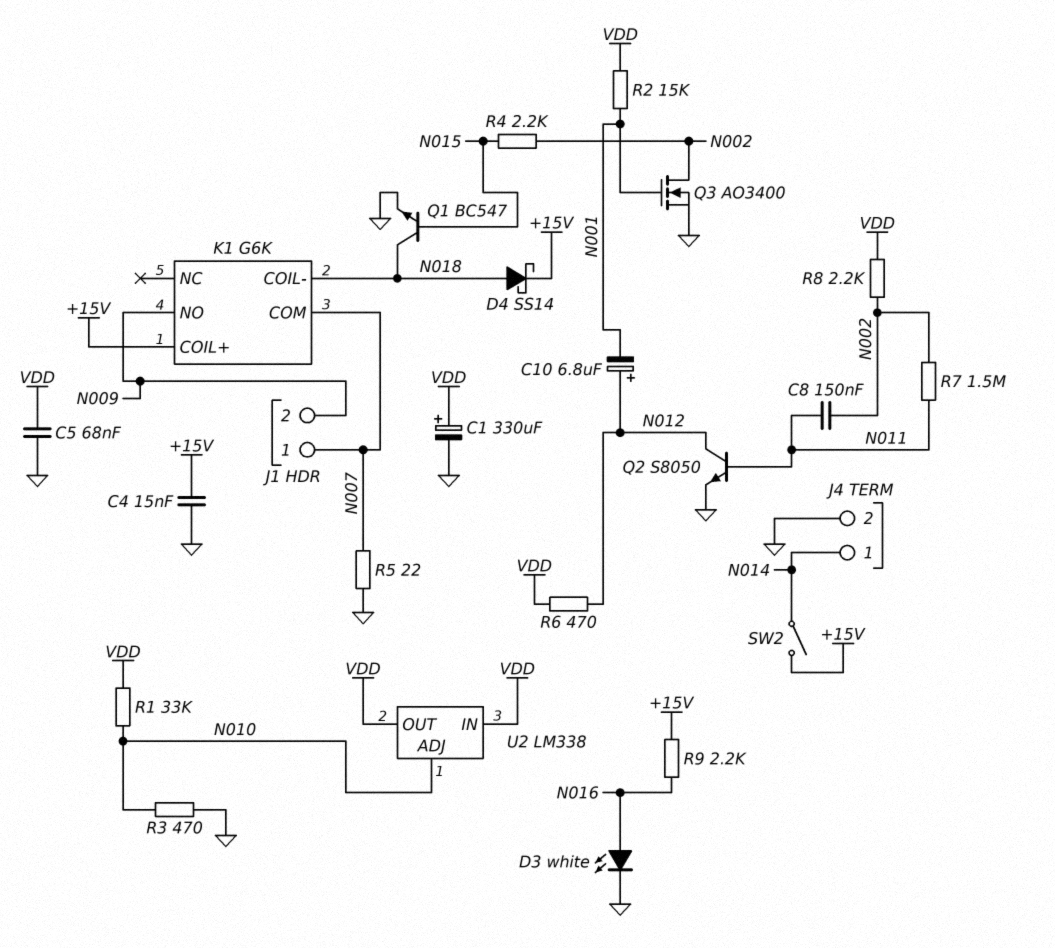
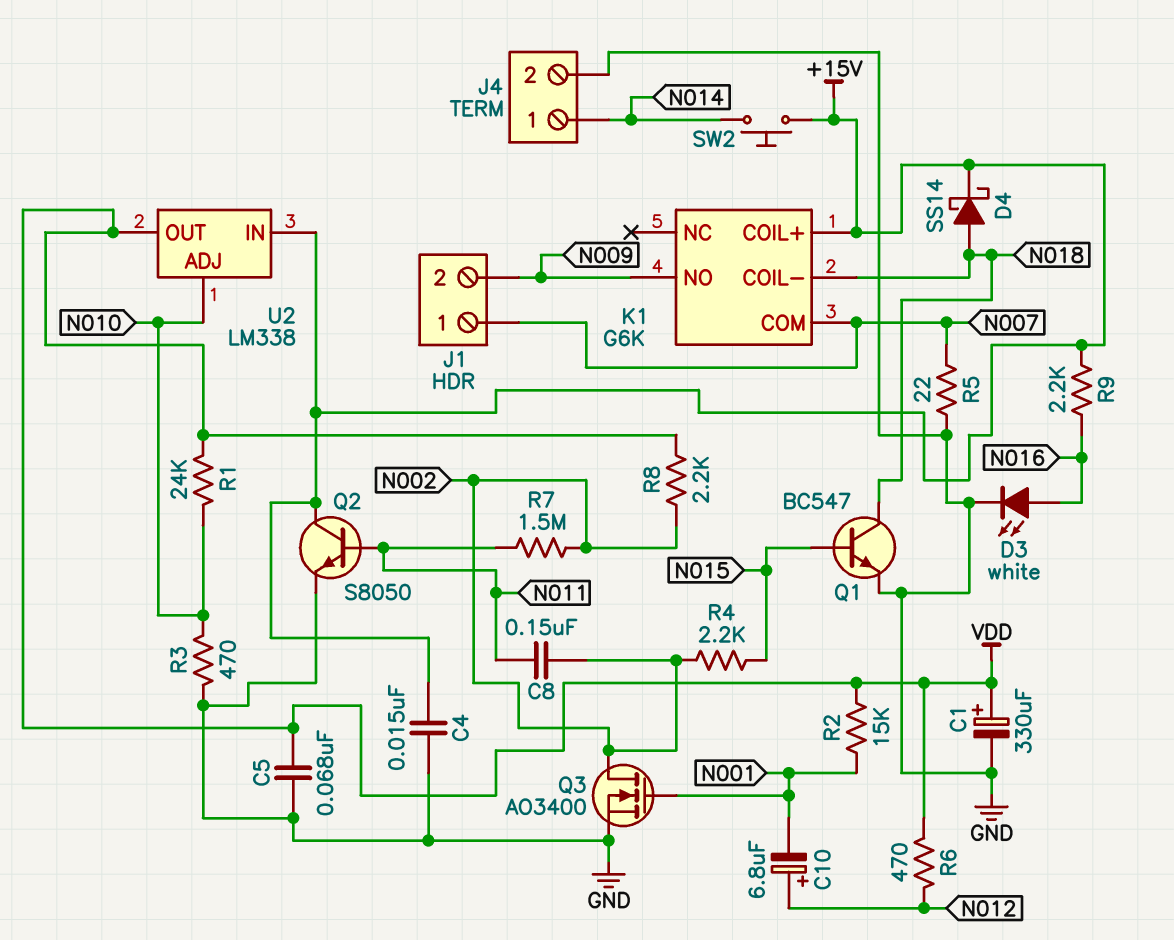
Q2: NPN S8050 (B N011, C N012, E GND) -> NPN S8050 (B N011, C +15V, E GND)
R1: 33k (N010, VDD) -> 24k (N010, VDD)
SW2: switch (+15V, N014) -> button (+15V, N014)
U2 pin IN: VDD -> +15V

